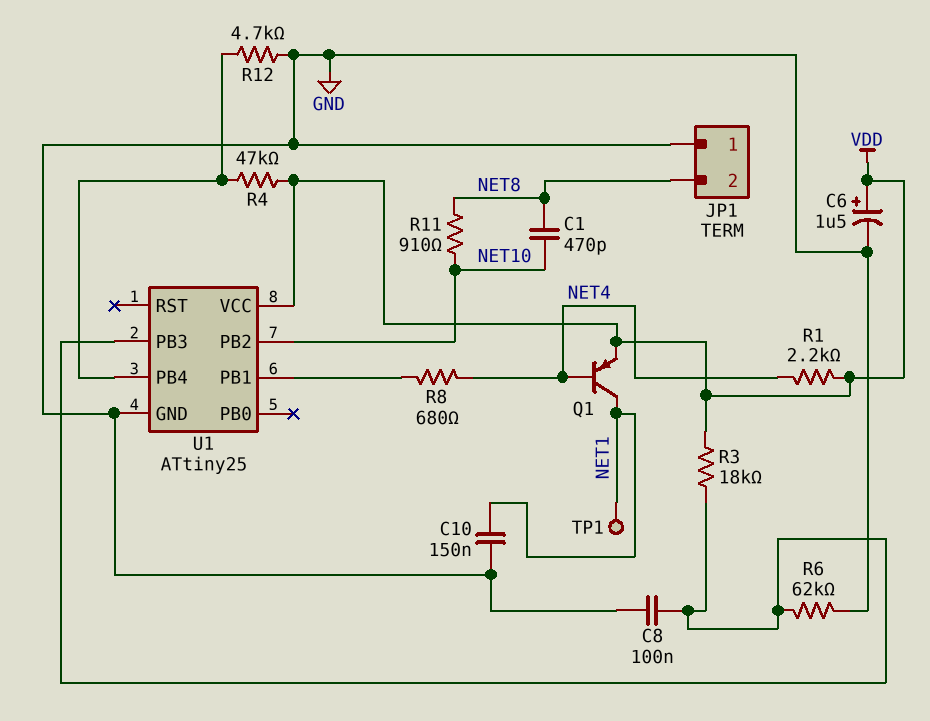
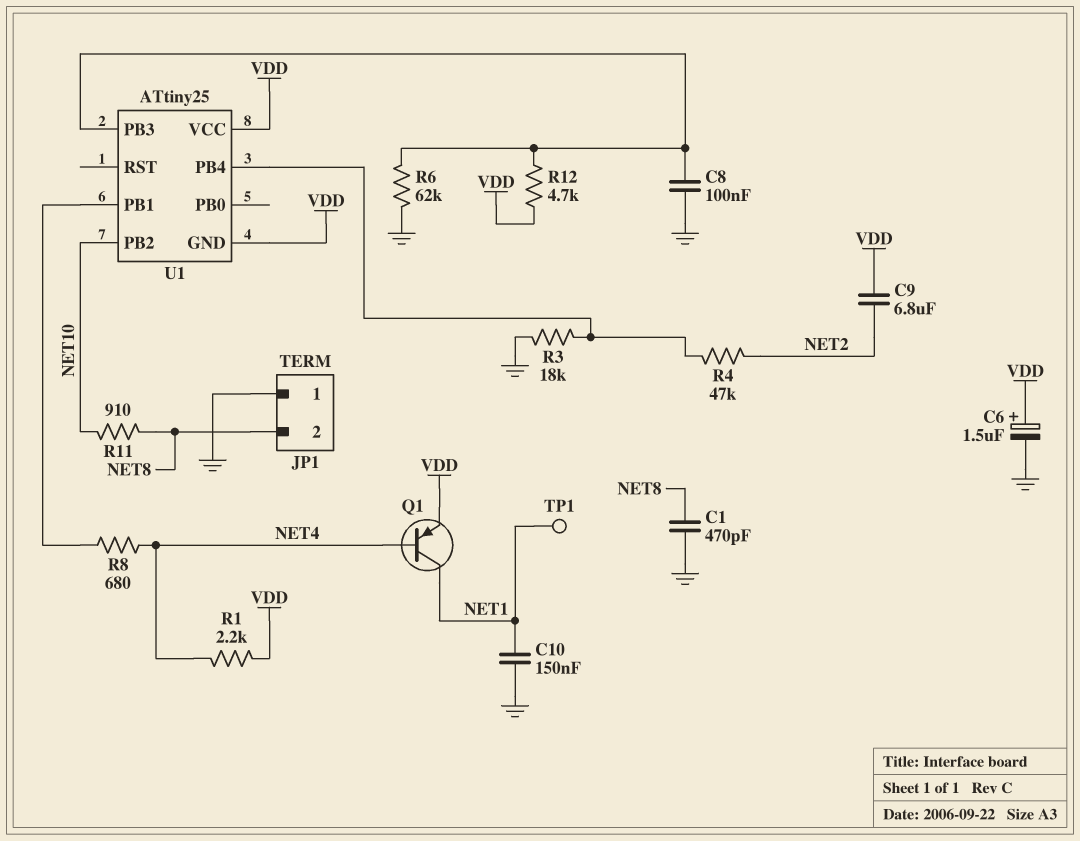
C1: 470pF (NET8, NET10) -> 470pF (GND, NET8)
C9: none -> 6.8uF (NET2, VDD)
R3: 18k (U1/PB3, VDD) -> 18k (GND, U1/PB4)
R4: 47k (U1/PB4, VDD) -> 47k (NET2, U1/PB4)
R12: 4.7k (GND, U1/PB4) -> 4.7k (U1/PB3, VDD)
U1 pin GND: GND -> VDD

